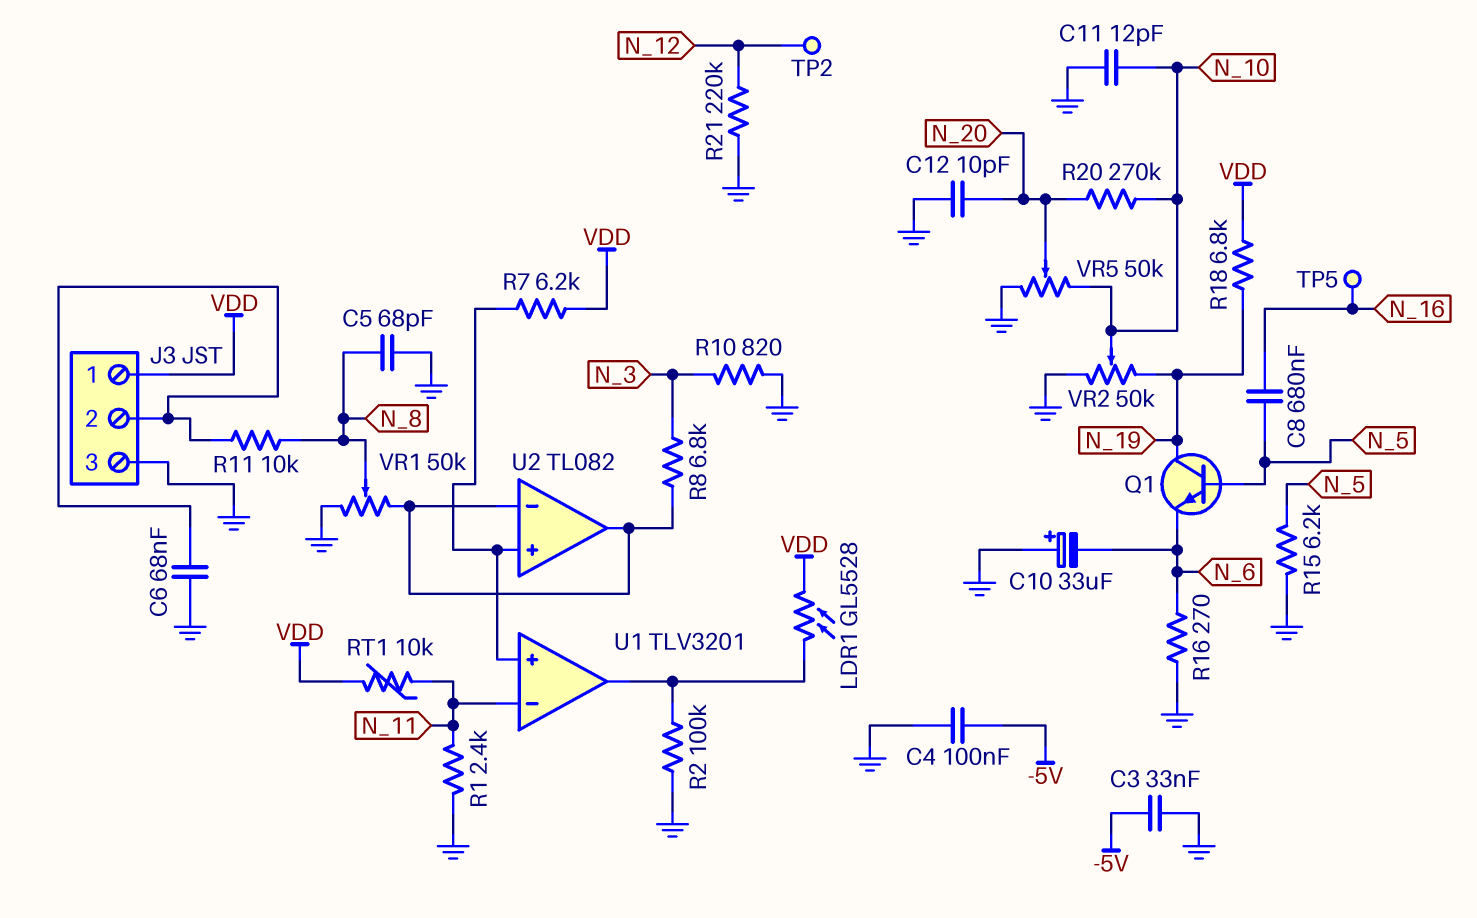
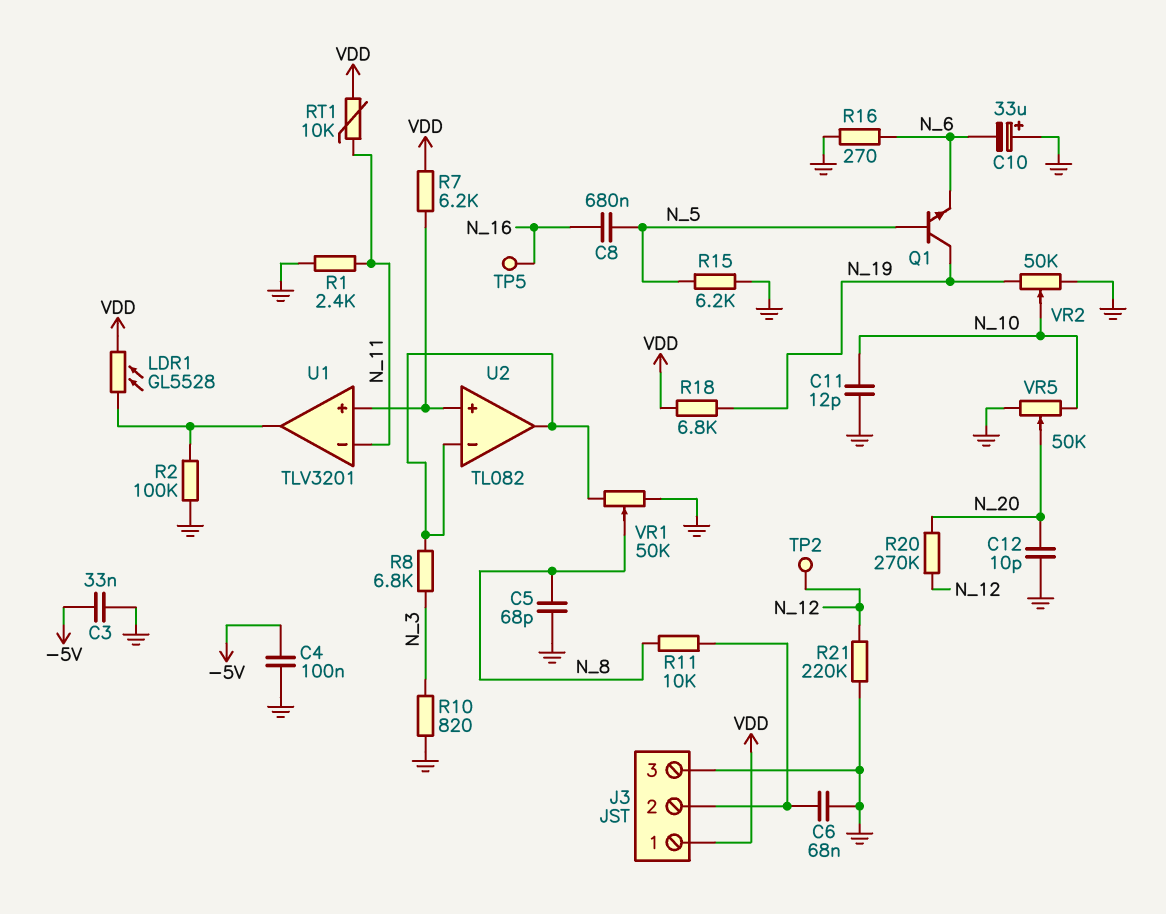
R20: 270k (N_10, N_20) -> 270k (N_12, N_20)

